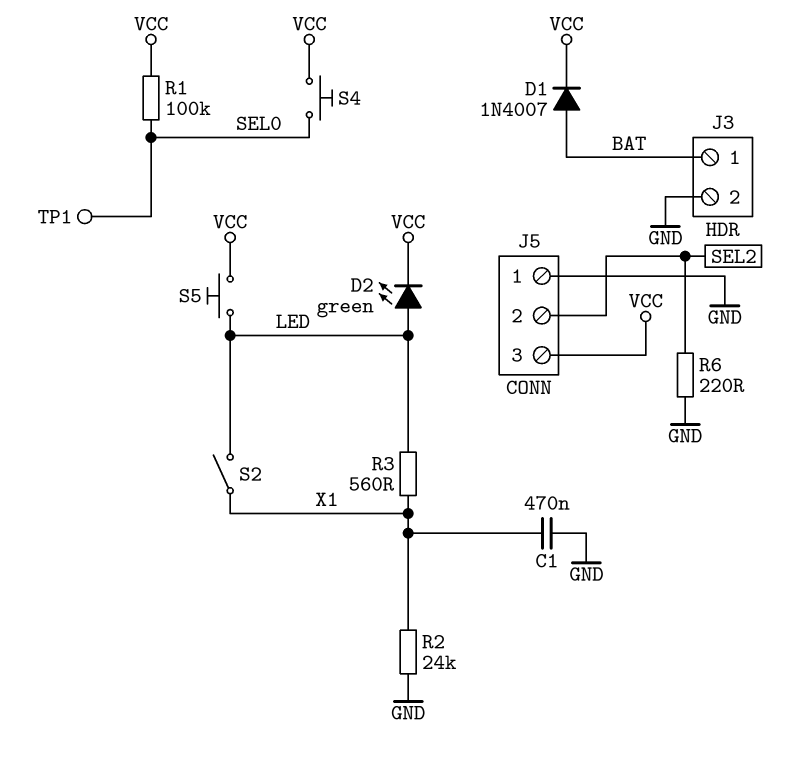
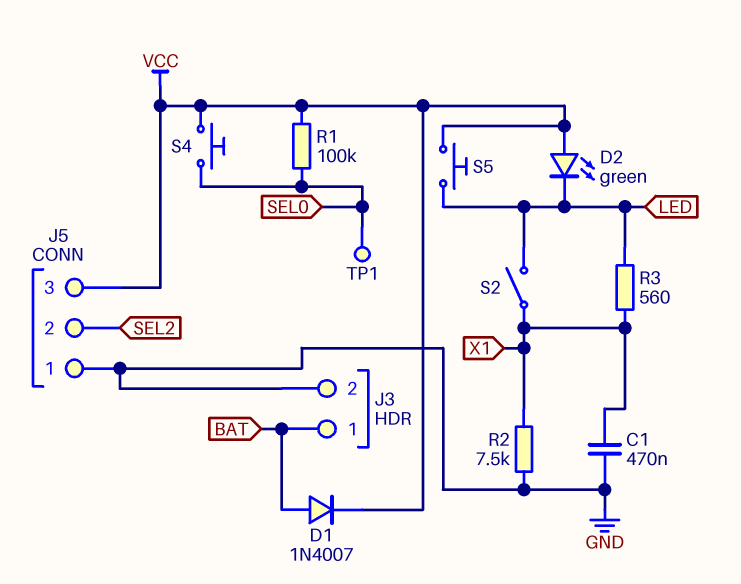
D2: LED green (A LED, K VCC) -> LED green (A VCC, K LED)
R2: 24k (GND, X1) -> 7.5k (GND, X1)
R6: 220 (GND, SEL2) -> none

